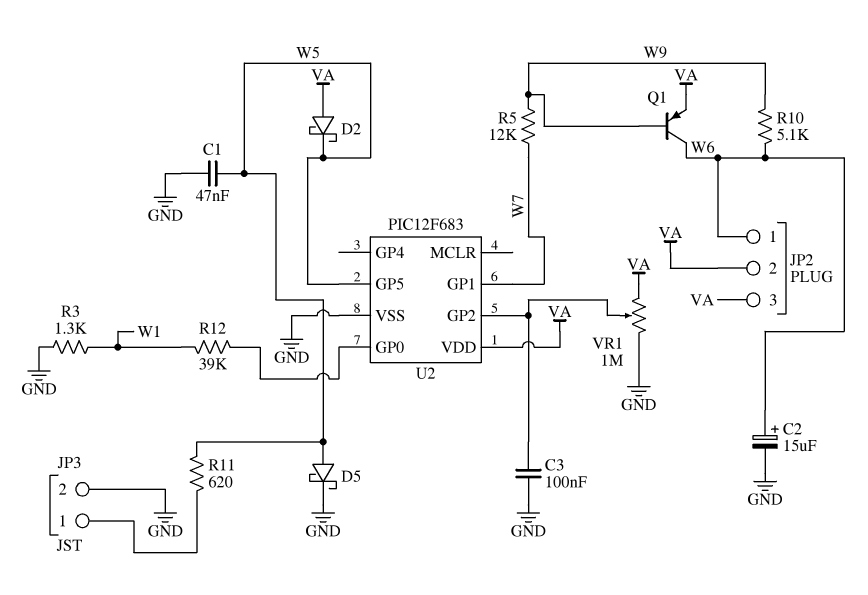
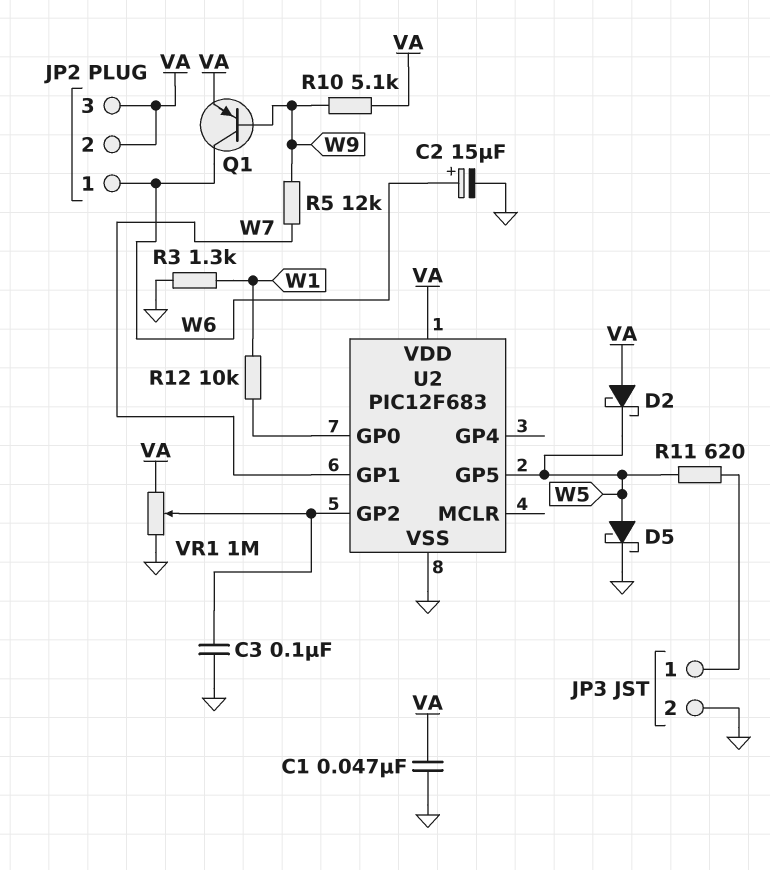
C1: 47nF (GND, W5) -> 47nF (GND, VA)
R10: 5.1k (W6, W9) -> 5.1k (VA, W9)
R12: 39k (U2/GP0, W1) -> 10k (U2/GP0, W1)

